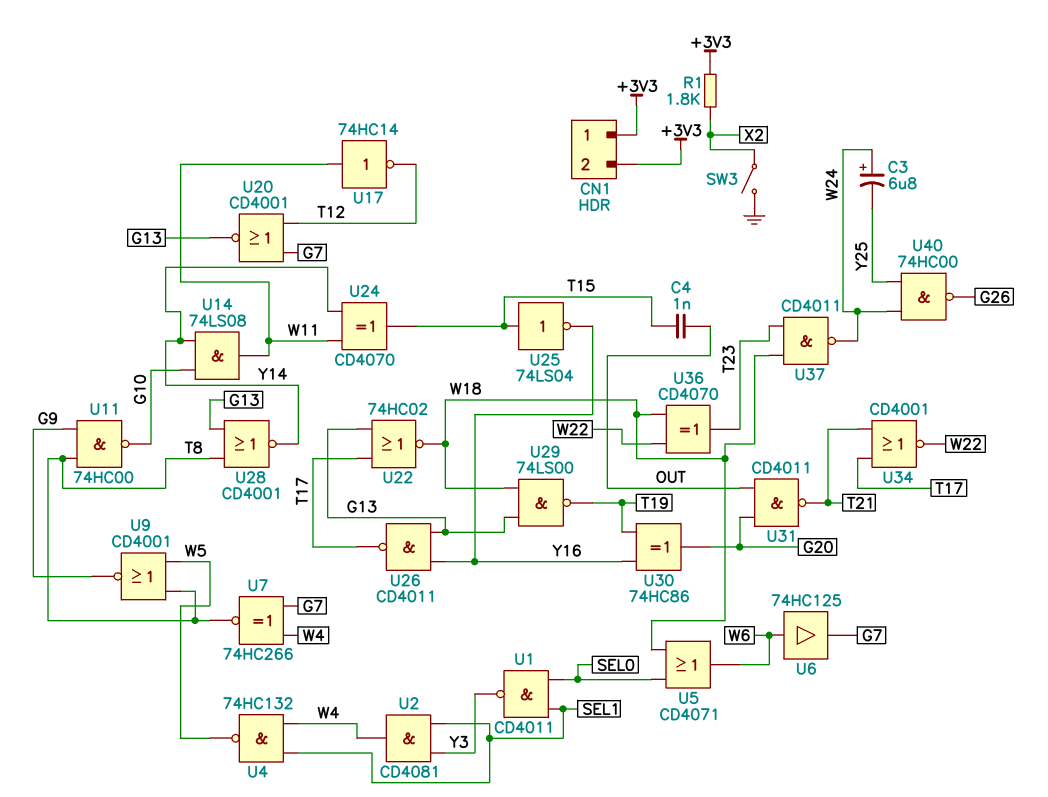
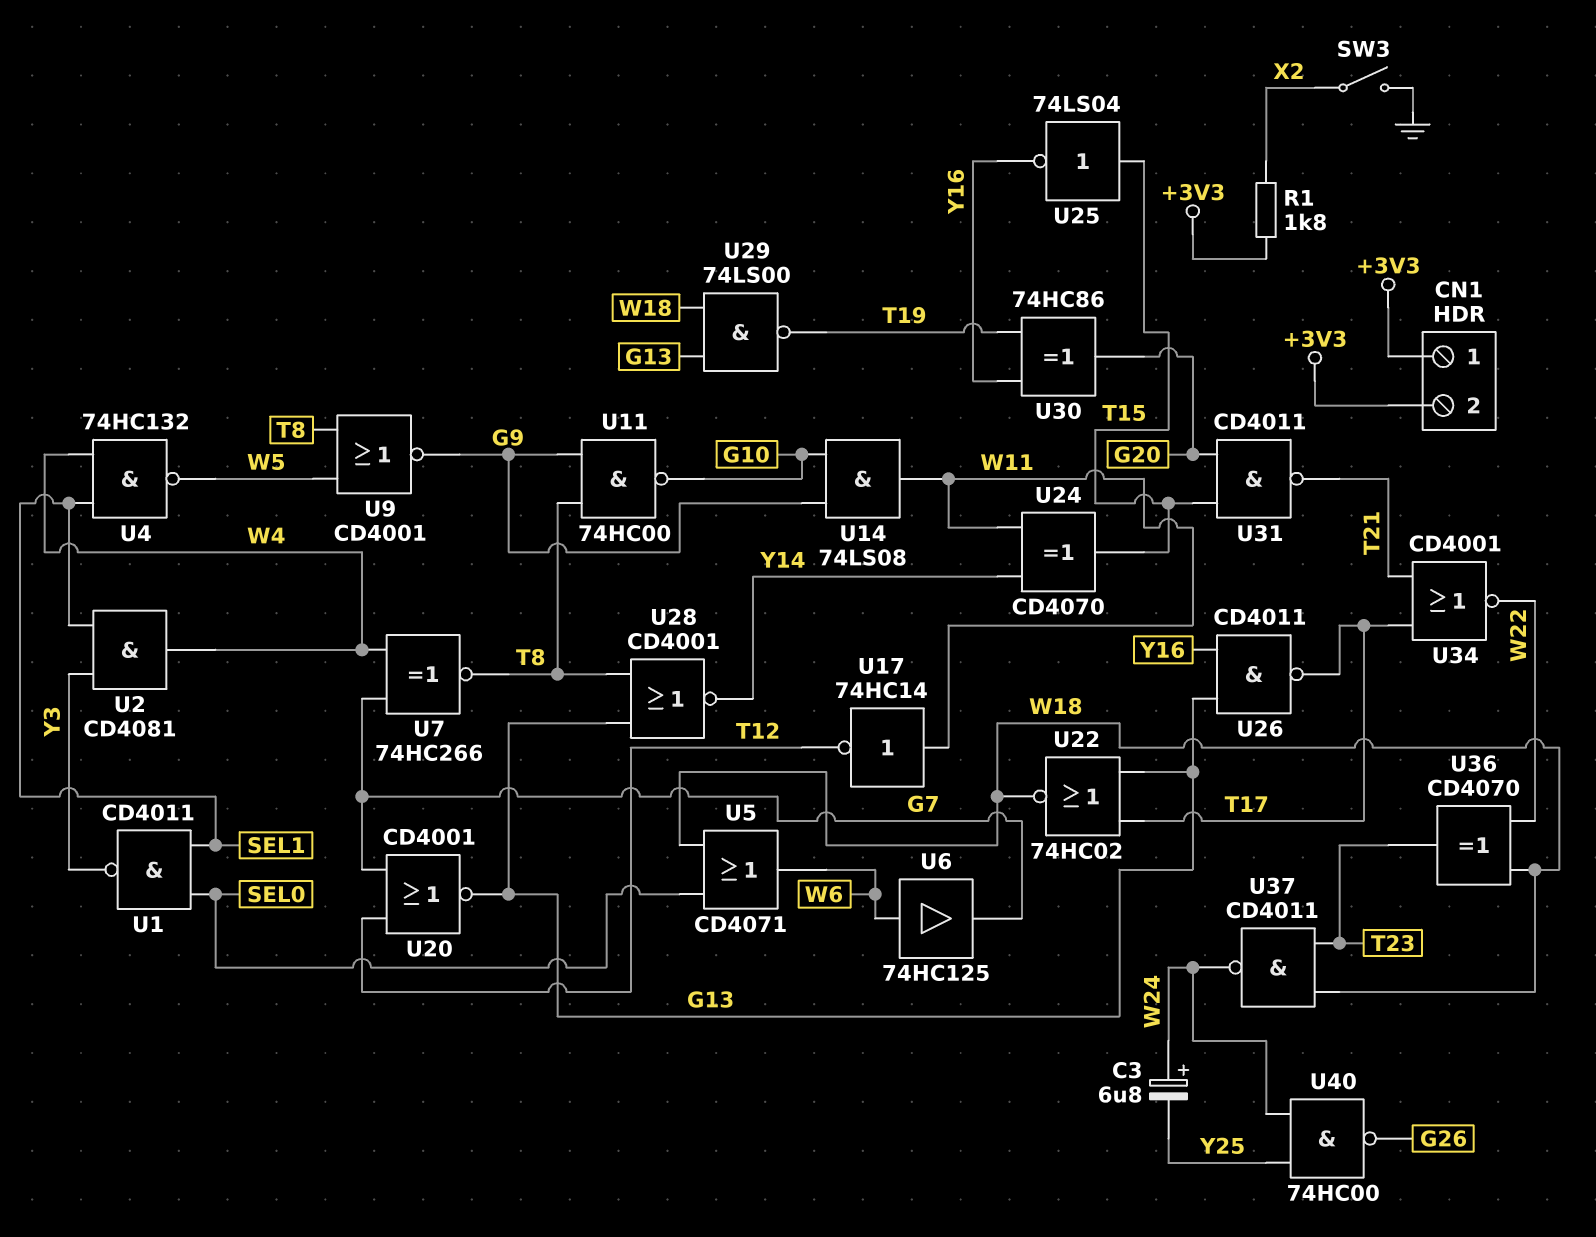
C4: 1nF (OUT, T15) -> none
U14: AND 74LS08 (in G10, in Y14, out W11) -> AND 74LS08 (in G9, in G10, out W11)
U31: NAND CD4011 (in G20, in OUT, out T21) -> NAND CD4011 (in G20, in T15, out T21)

